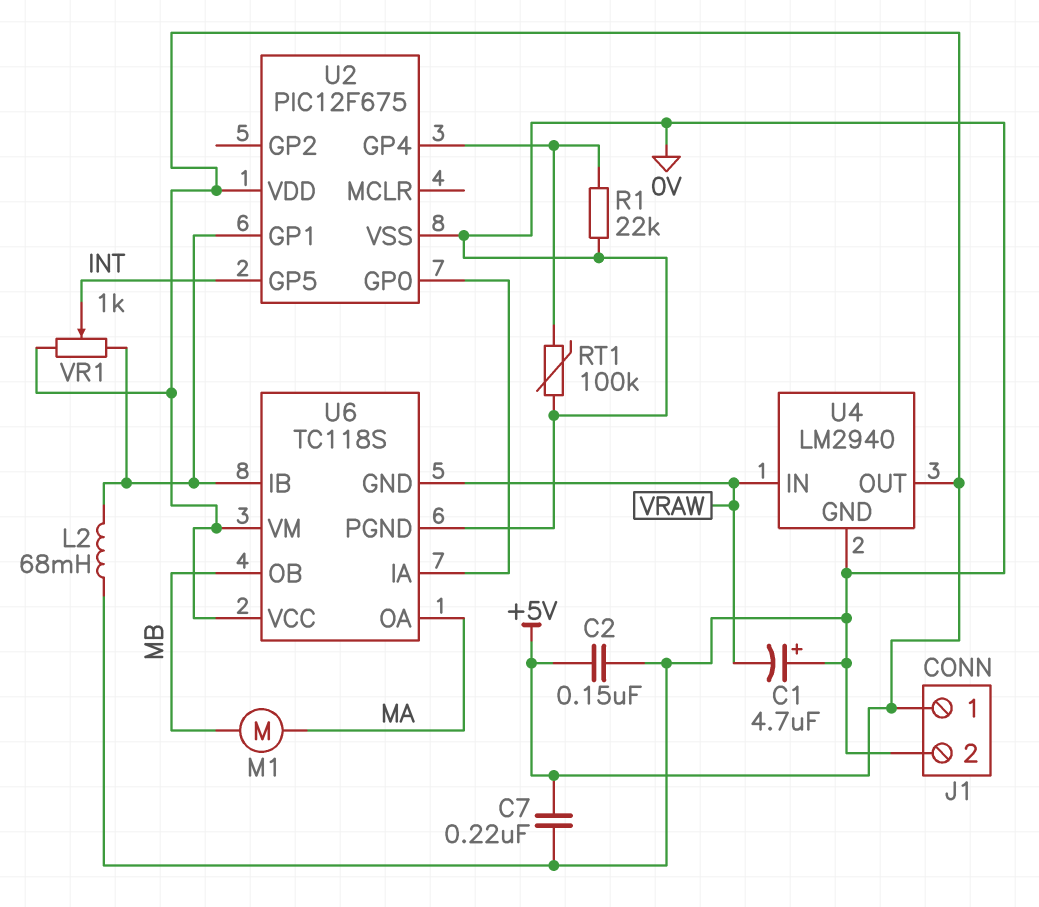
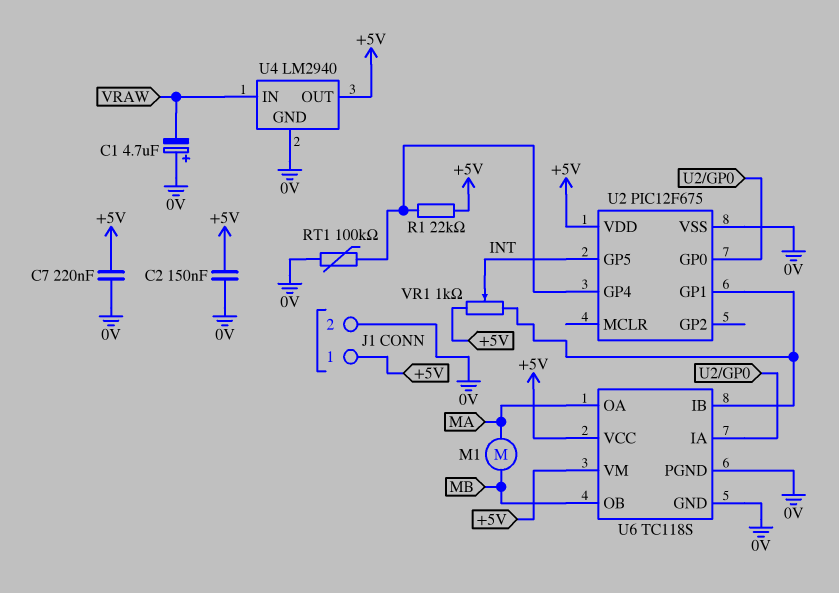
L2: 68mH (0V, U2/GP1) -> none
R1: 22k (0V, U2/GP4) -> 22k (+5V, U2/GP4)
U6 pin GND: VRAW -> 0V

